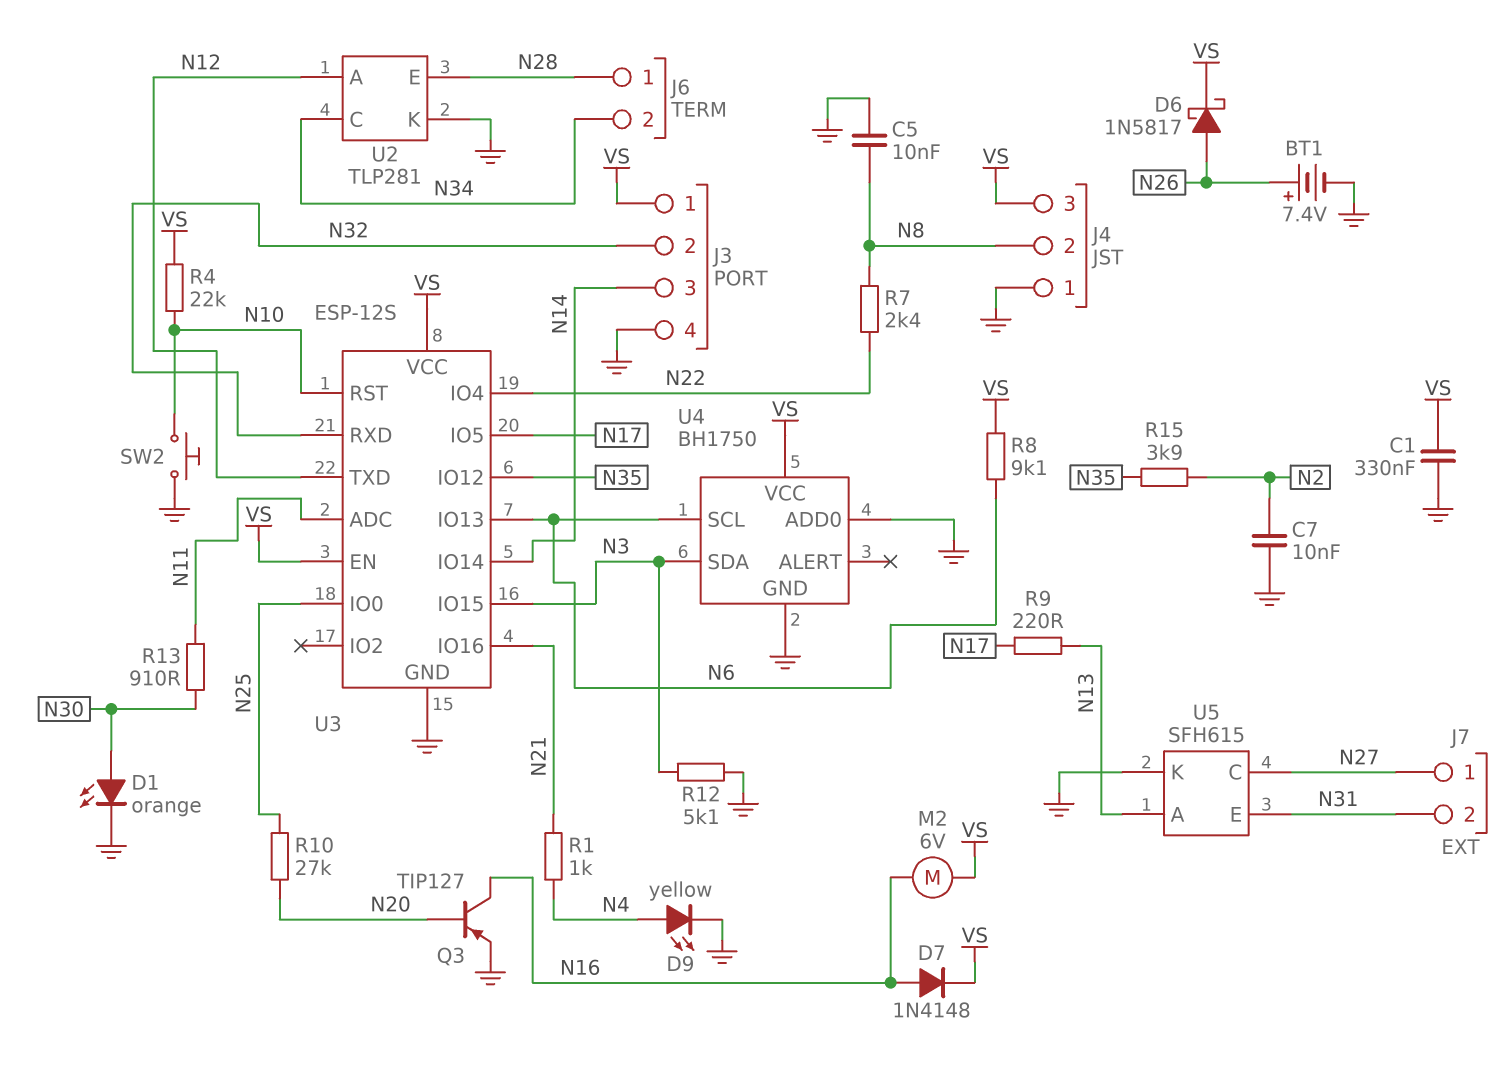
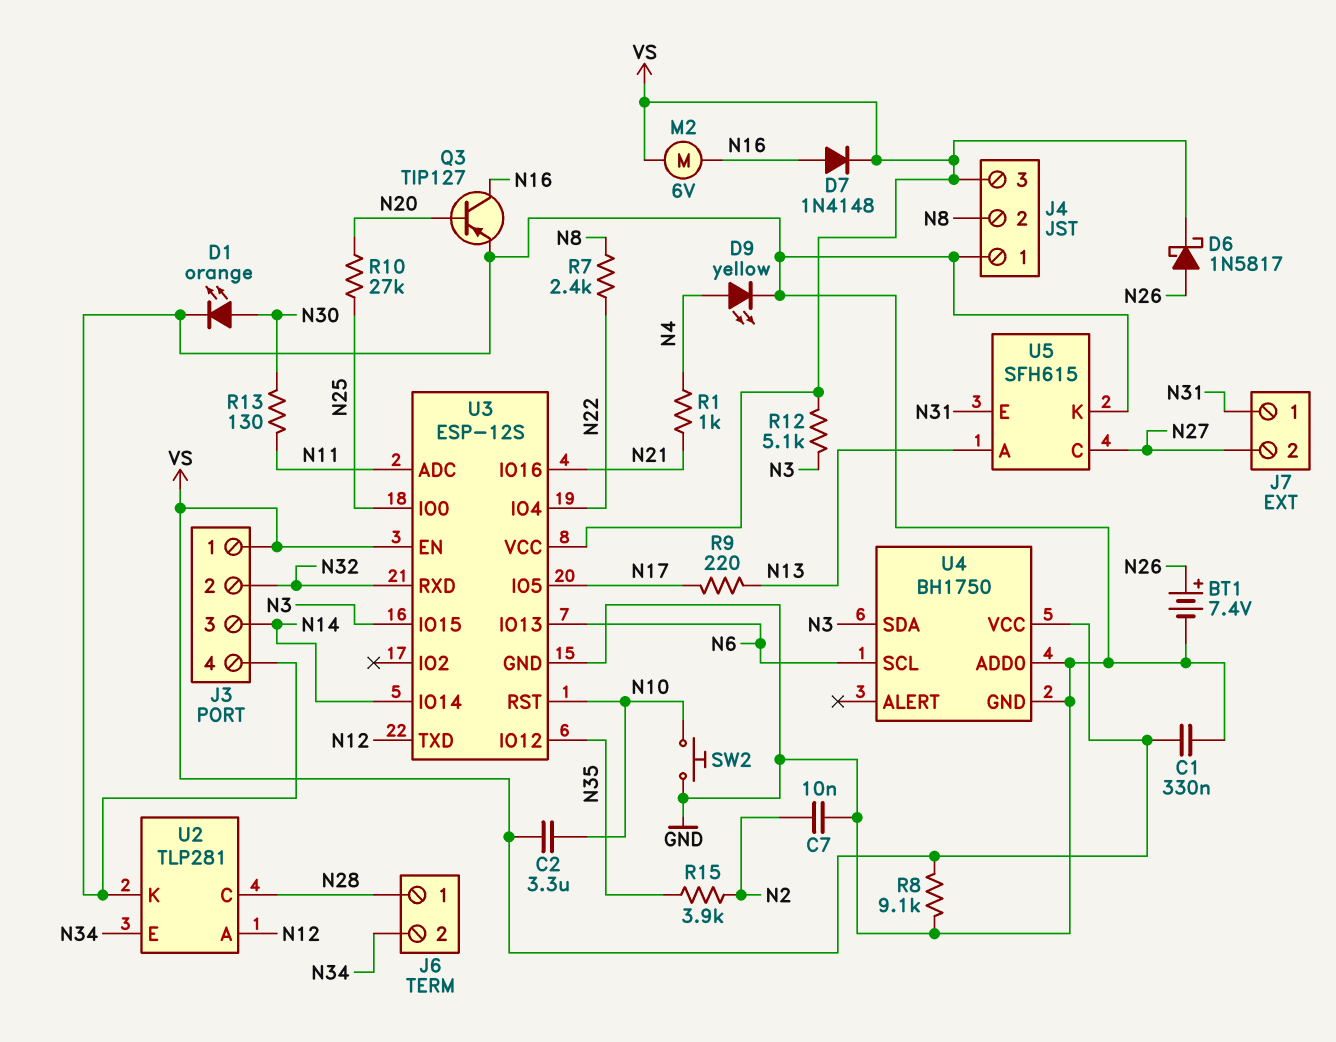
C2: none -> 3.3uF (N10, VS)
C5: 10nF (GND, N8) -> none
J7 pin 1: N27 -> N31
J7 pin 2: N31 -> N27
R4: 22k (N10, VS) -> none
R8: 9.1k (N6, VS) -> 9.1k (GND, VS)
R12: 5.1k (GND, N3) -> 5.1k (N3, VS)
R13: 910 (N11, N30) -> 130 (N11, N30)
U2 pin C: N34 -> N28
U2 pin E: N28 -> N34

